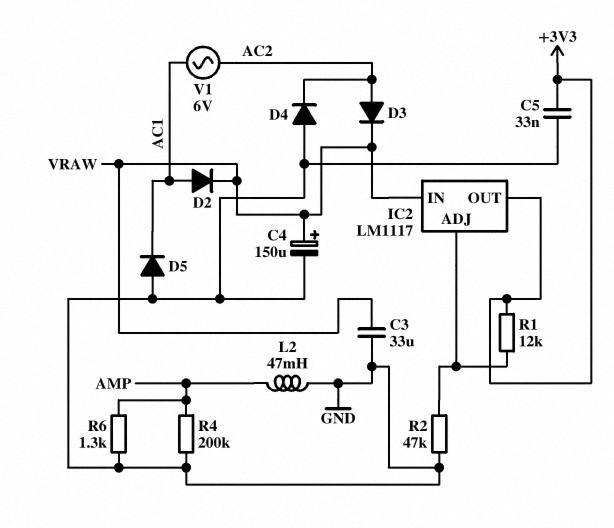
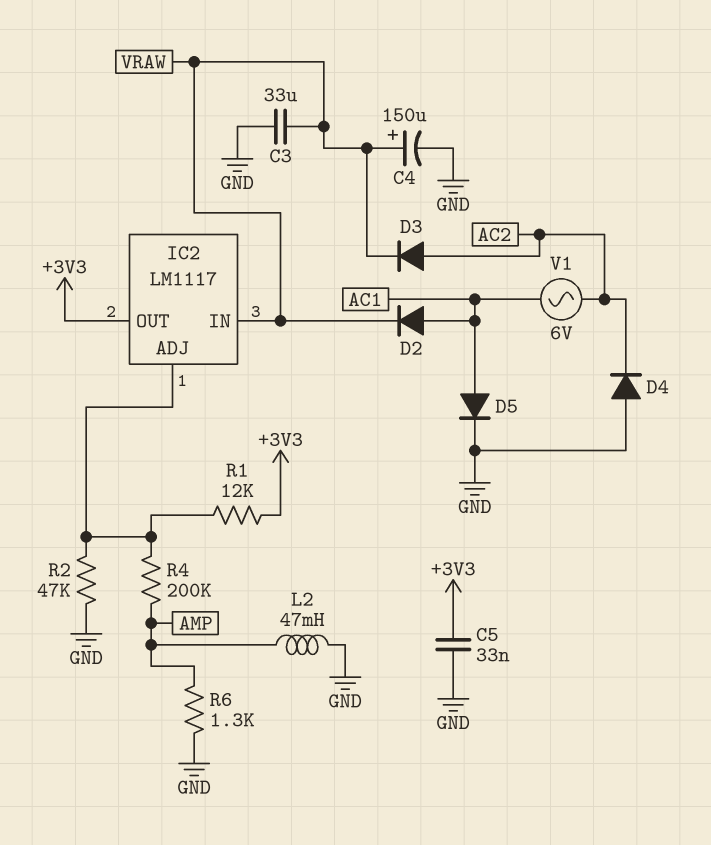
D5: diode (A GND, K AC1) -> diode (A AC1, K GND)
R4: 200k (AMP, GND) -> 200k (AMP, IC2/ADJ)

